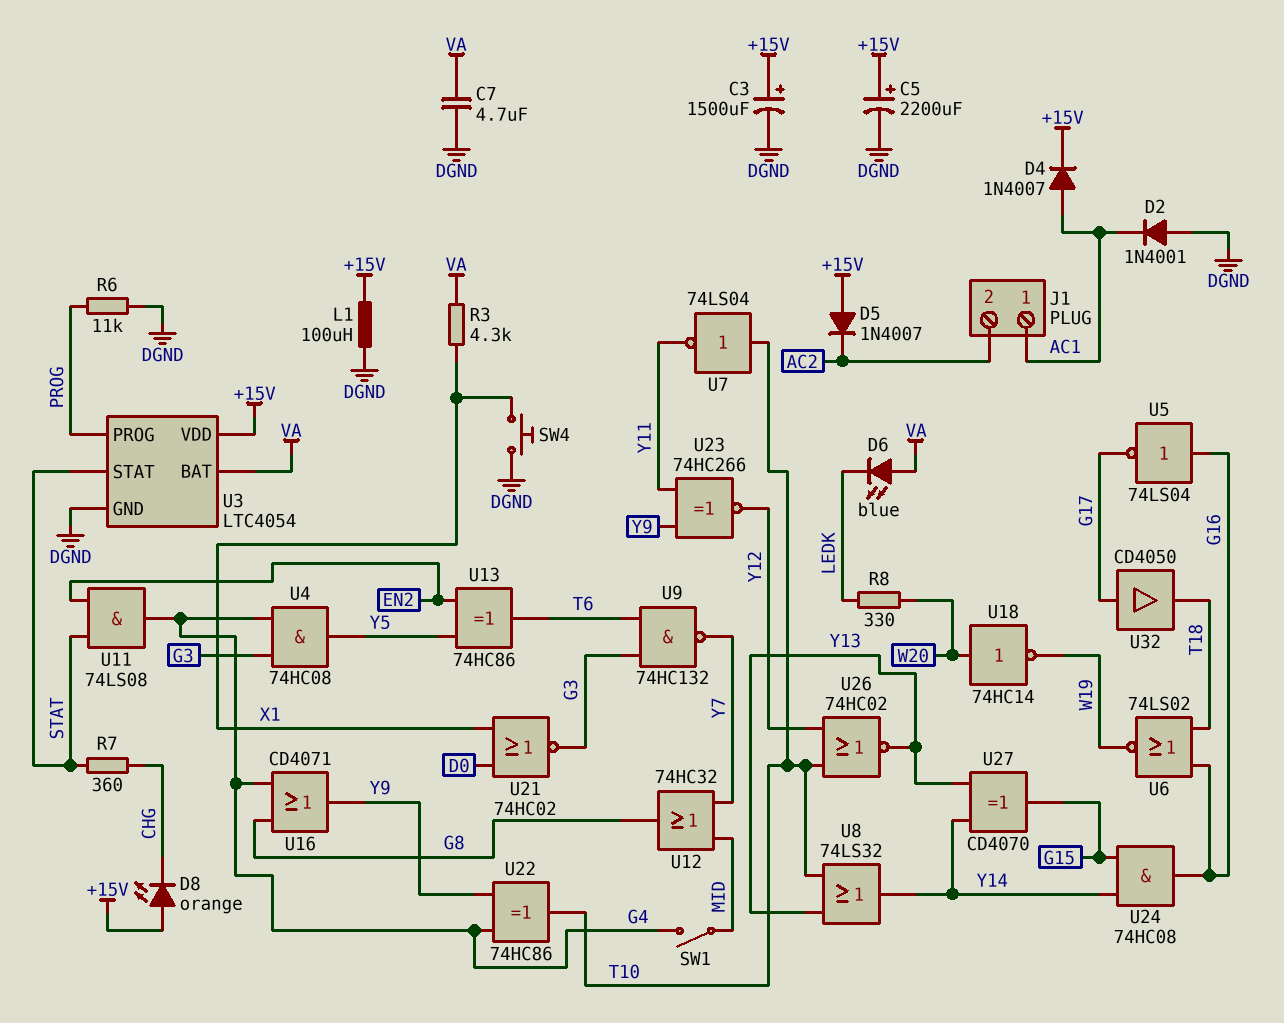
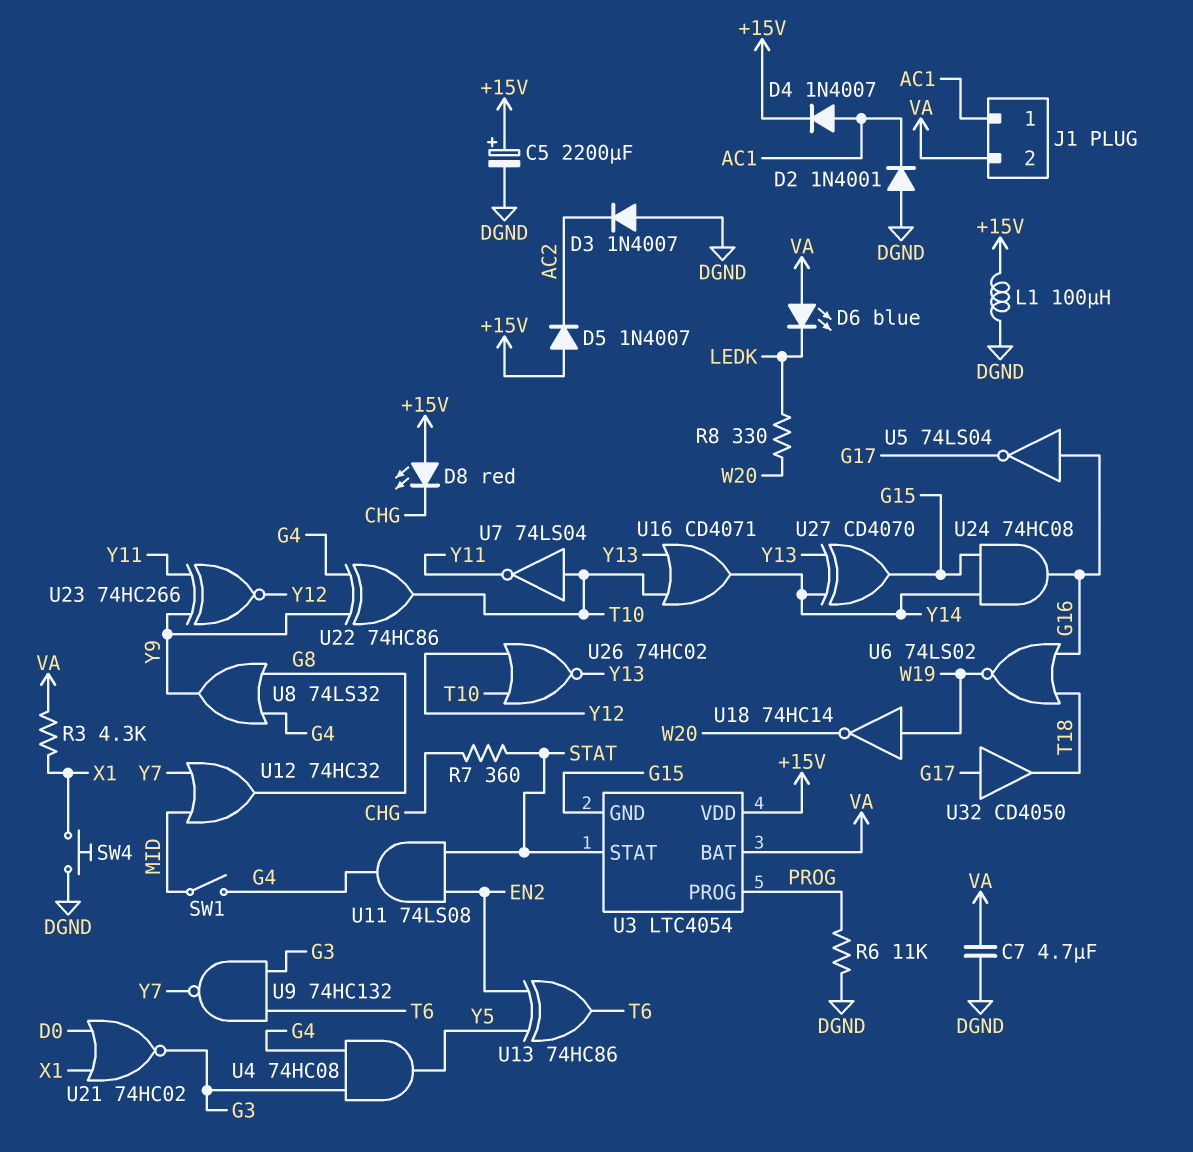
C3: 1500uF (plus +15V, minus DGND) -> none
D3: none -> diode 1N4007 (A DGND, K AC2)
D8: LED orange (A +15V, K CHG) -> LED red (A +15V, K CHG)
J1 pin 2: AC2 -> VA
U3 pin GND: DGND -> G15
U8: OR 74LS32 (in T10, in Y13, out Y14) -> OR 74LS32 (in G4, in G8, out Y9)
U16: OR CD4071 (in G4, in G8, out Y9) -> OR CD4071 (in T10, in Y13, out Y14)
U18: NOT 74HC14 (in W20, out W19) -> NOT 74HC14 (in W19, out W20)

